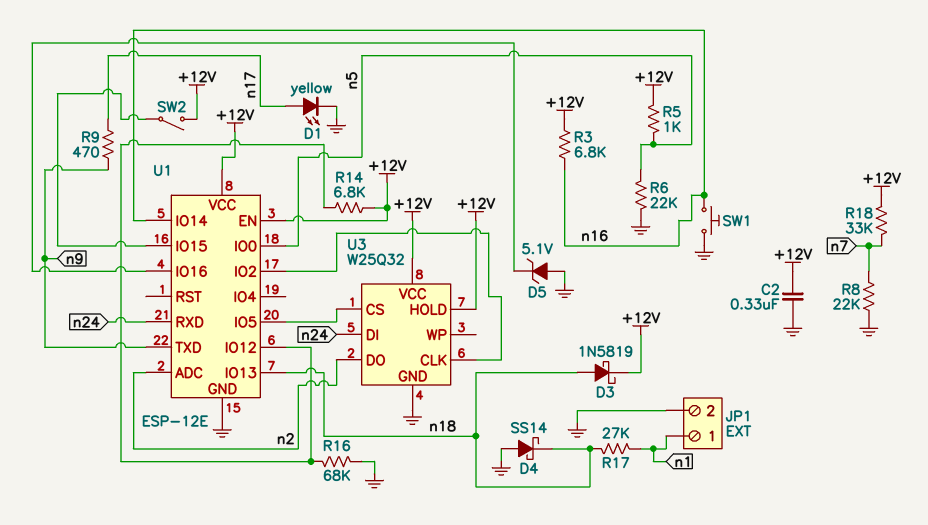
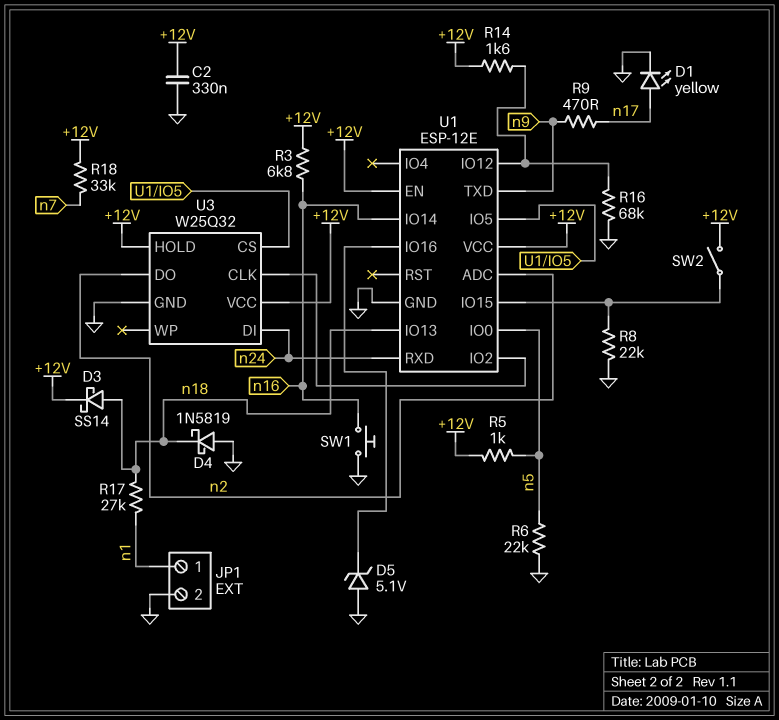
D3: schottky 1N5819 (A n18, K +12V) -> schottky SS14 (A n18, K +12V)
D4: schottky SS14 (A GND, K n18) -> schottky 1N5819 (A GND, K n18)
R8: 22k (GND, n7) -> 22k (GND, U1/IO15)
R14: 6.8k (+12V, U1/IO12) -> 1.6k (+12V, U1/IO12)

